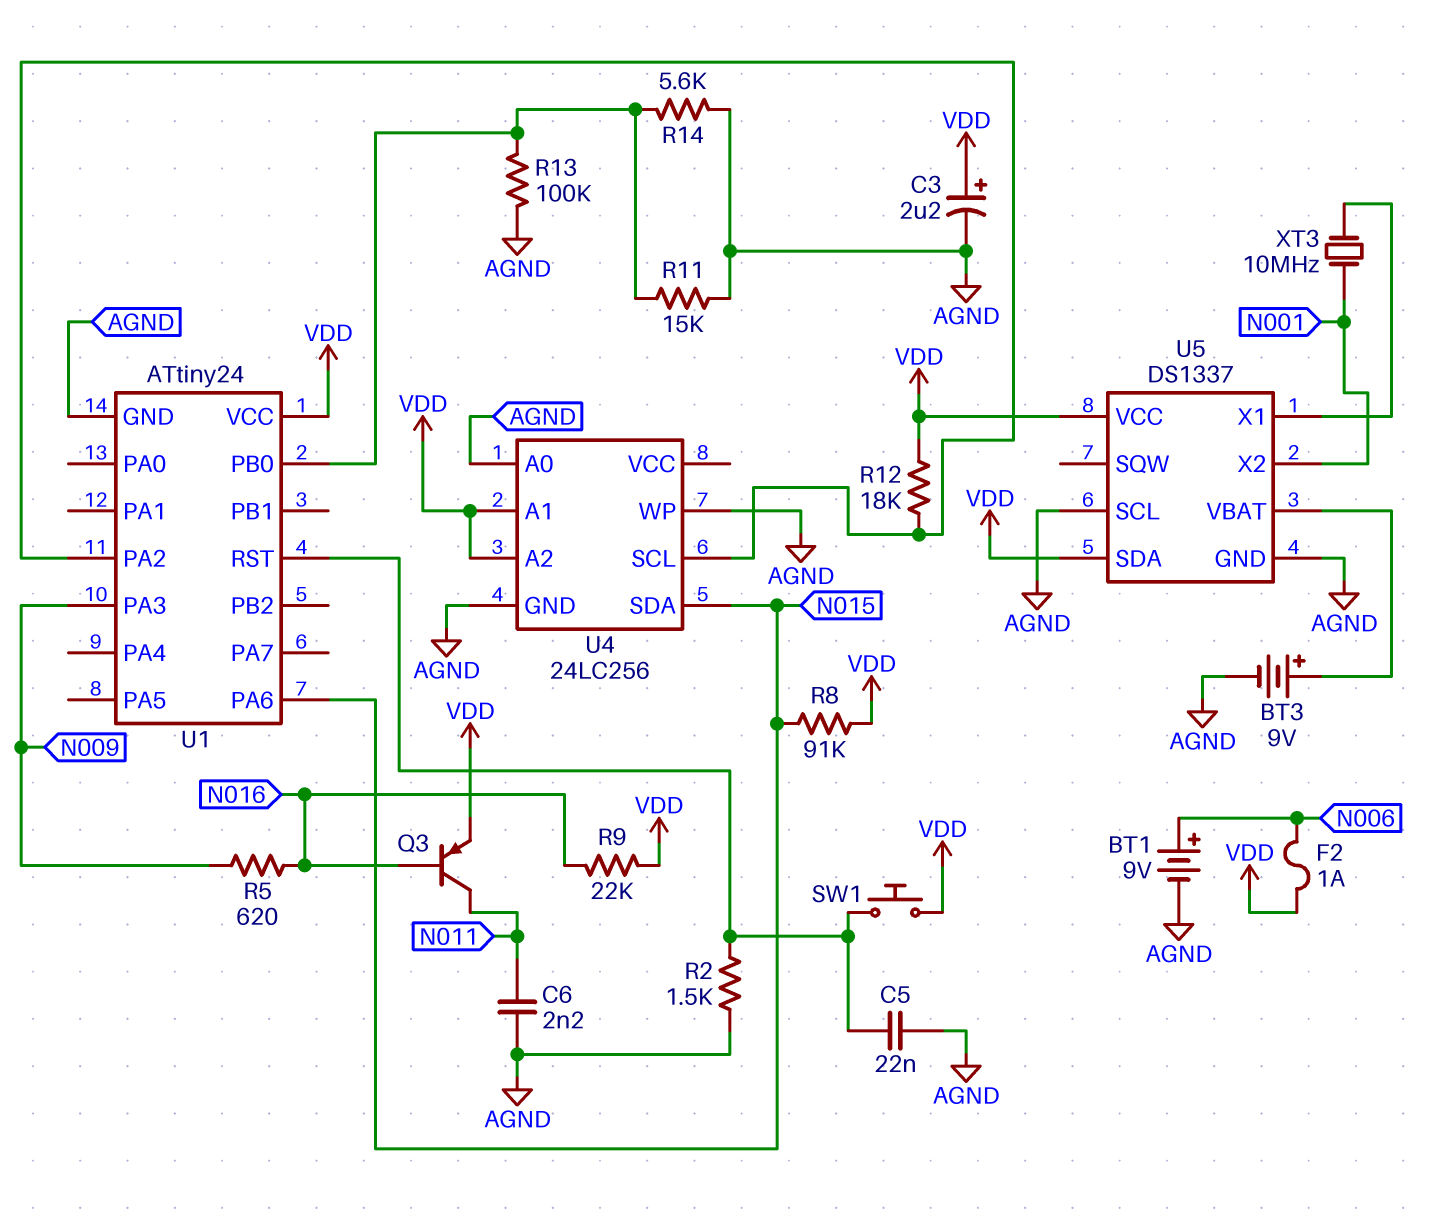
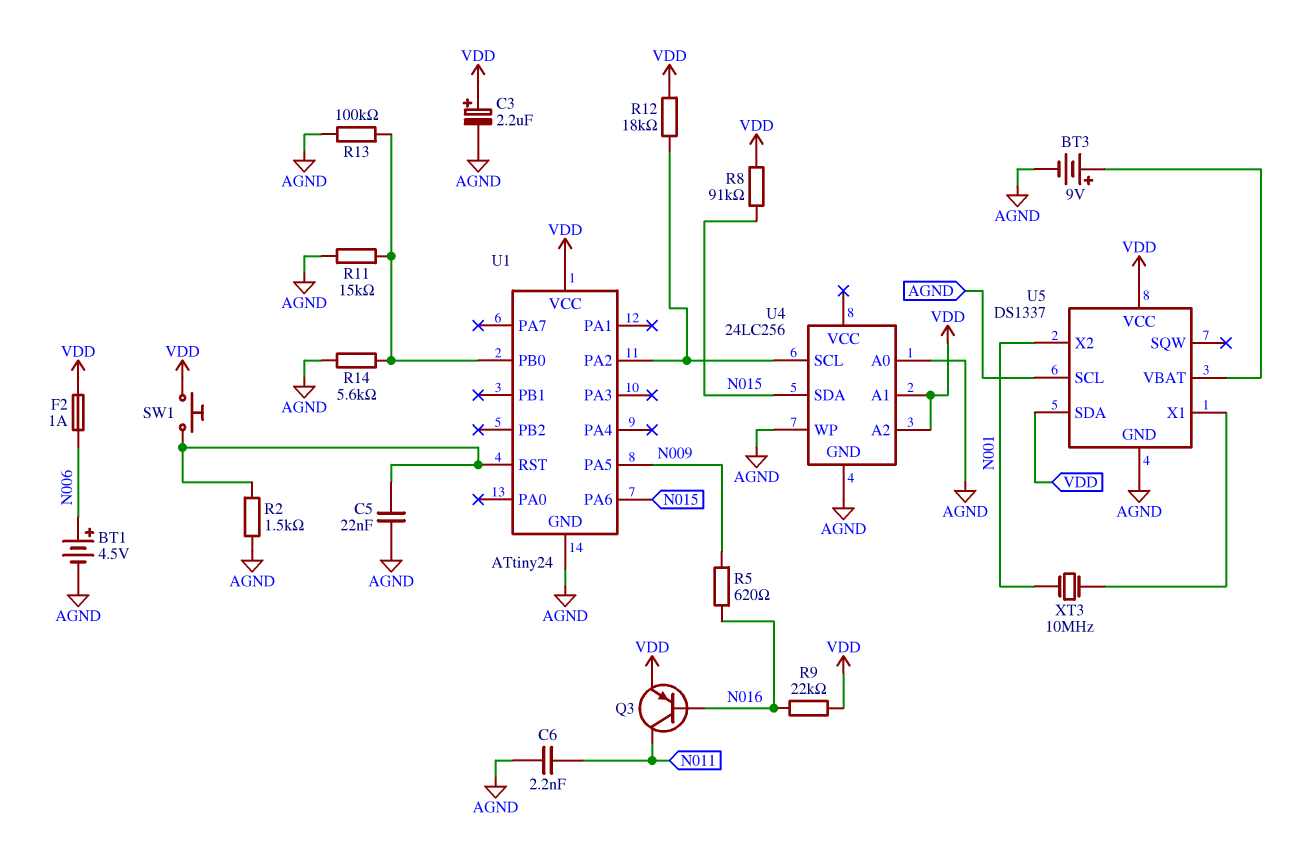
BT1: 9V (plus N006, minus AGND) -> 4.5V (plus N006, minus AGND)
U1 pin PA3: N009 -> none
U1 pin PA5: none -> N009

